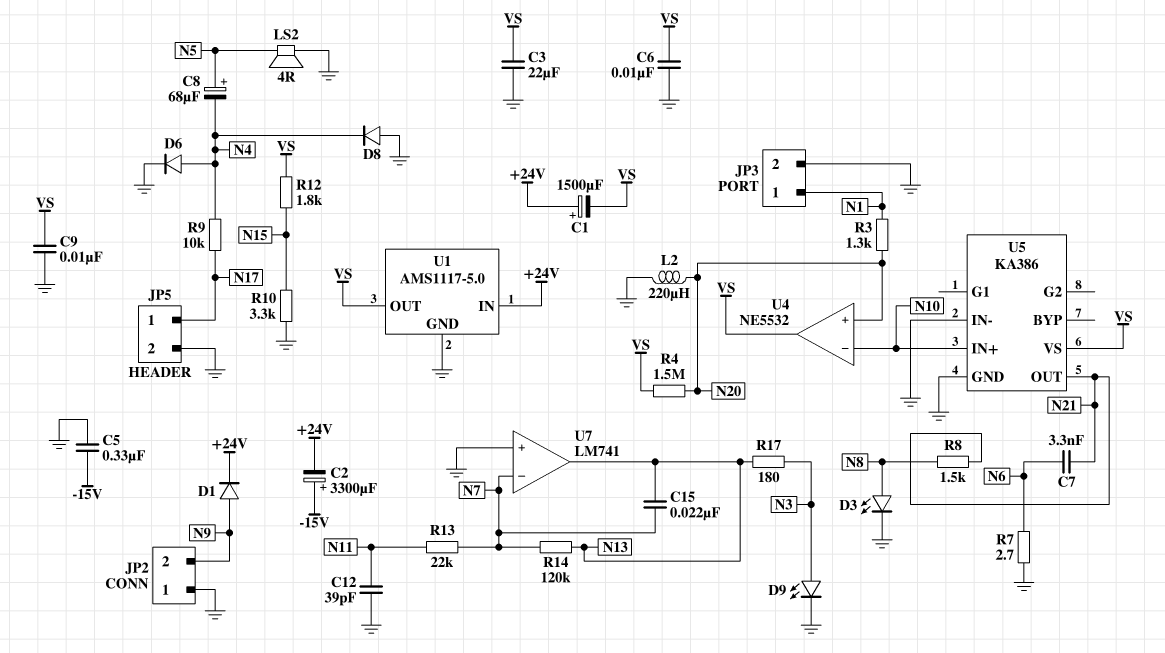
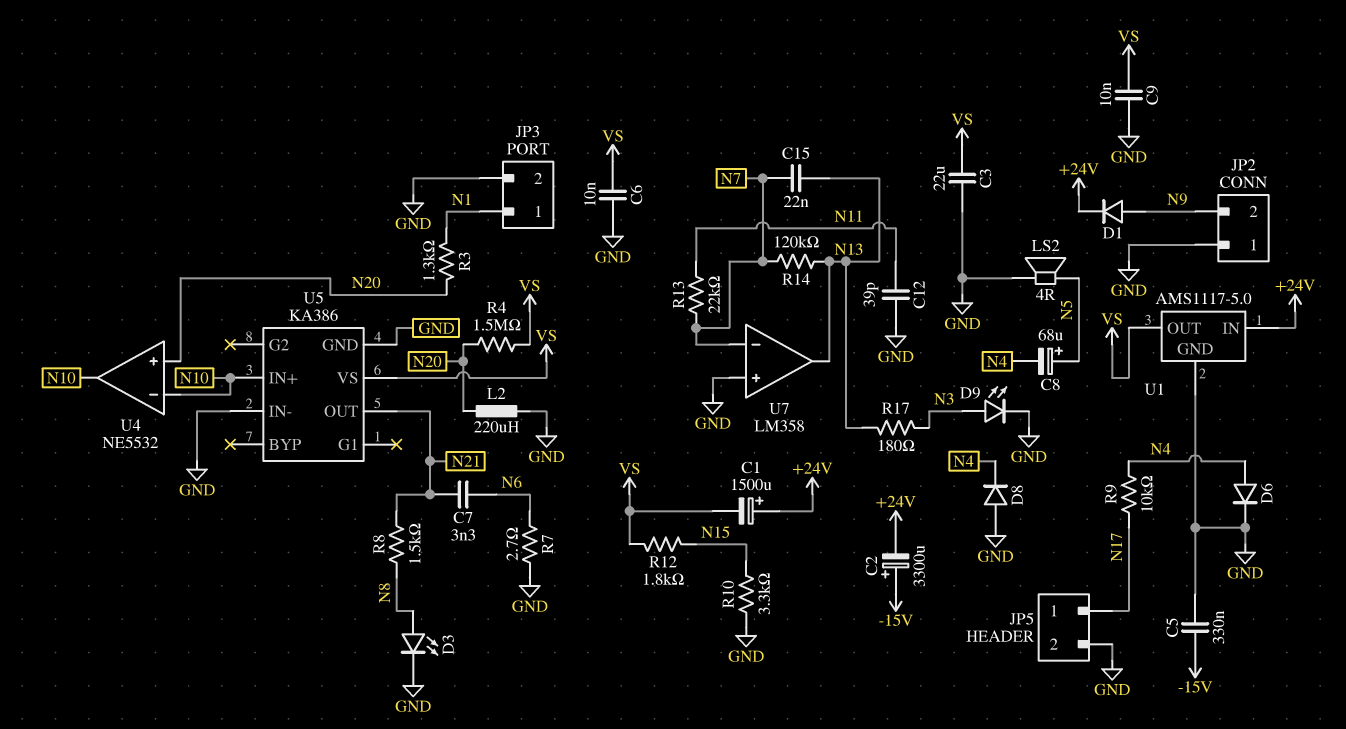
U4 pin out: VS -> N10
U7: LM741 -> LM358

